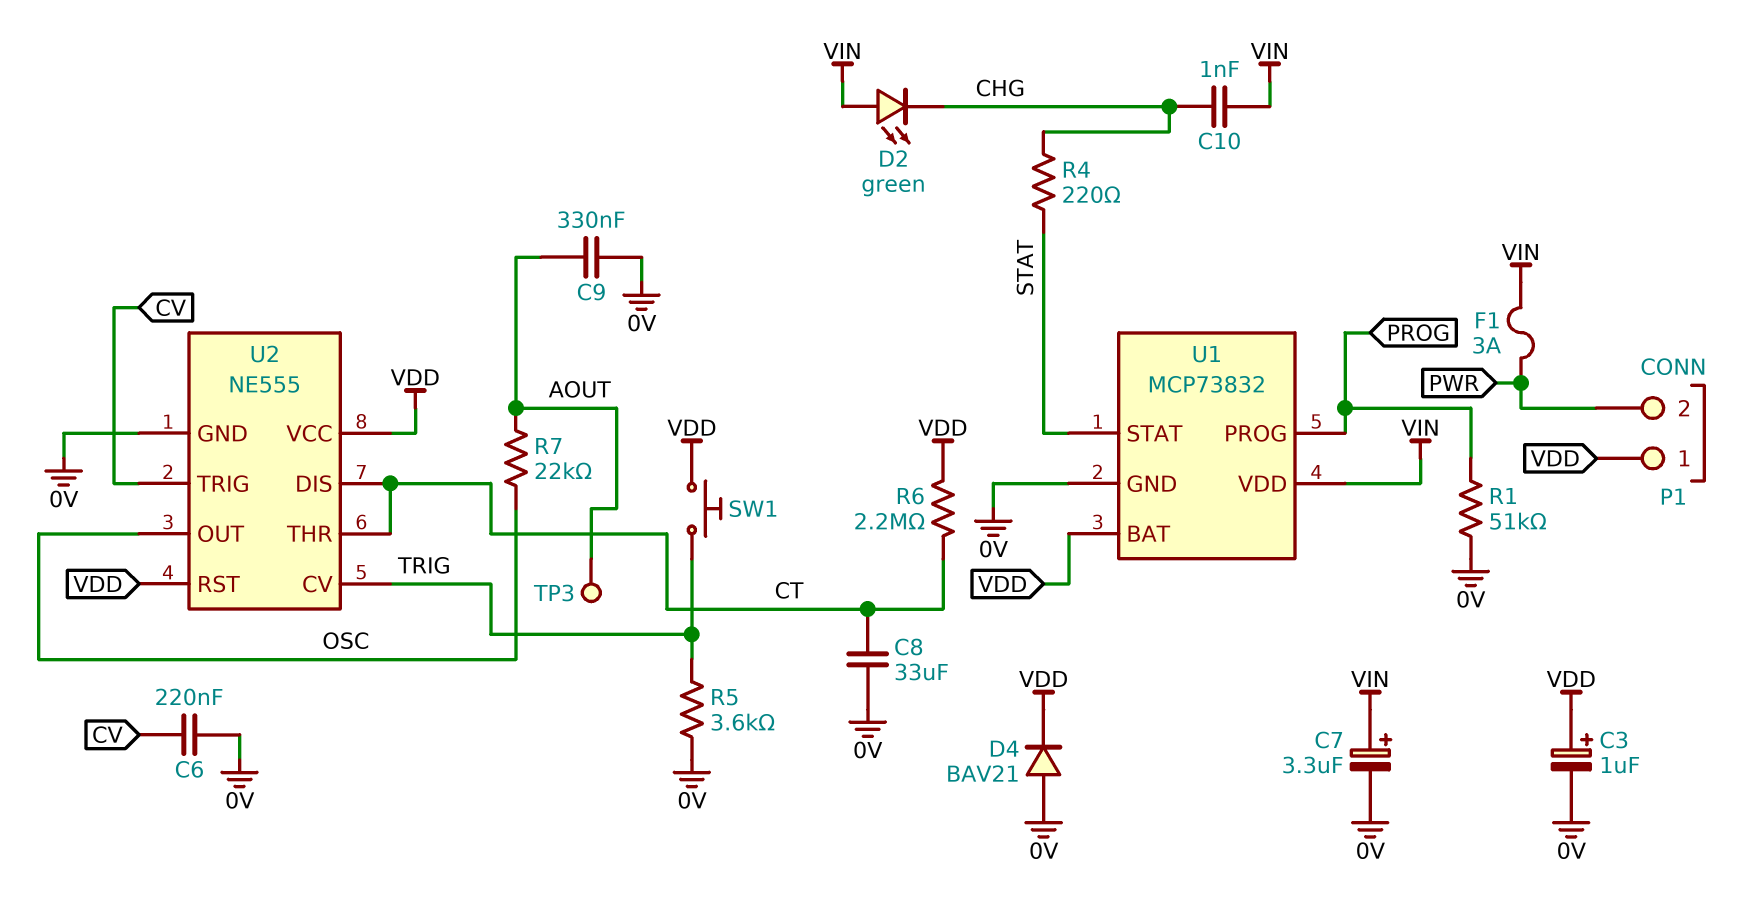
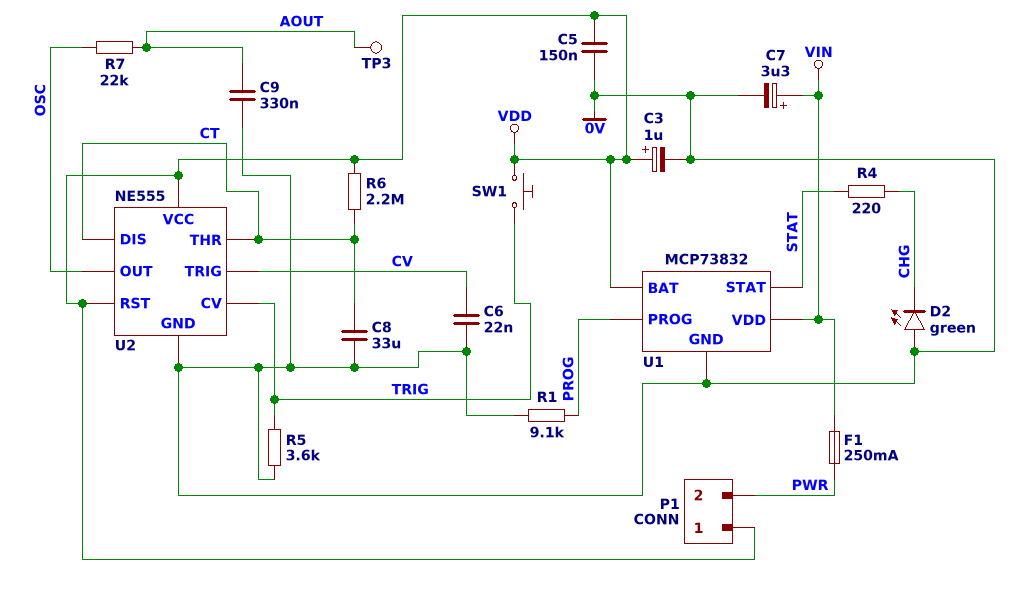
C5: none -> 150nF (0V, VDD)
C6: 220nF (0V, CV) -> 22nF (0V, CV)
C10: 1nF (CHG, VIN) -> none
D2: LED green (A VIN, K CHG) -> LED green (A 0V, K CHG)
D4: diode BAV21 (A 0V, K VDD) -> none
F1: 3A (PWR, VIN) -> 250mA (PWR, VIN)
R1: 51k (0V, PROG) -> 9.1k (0V, PROG)

